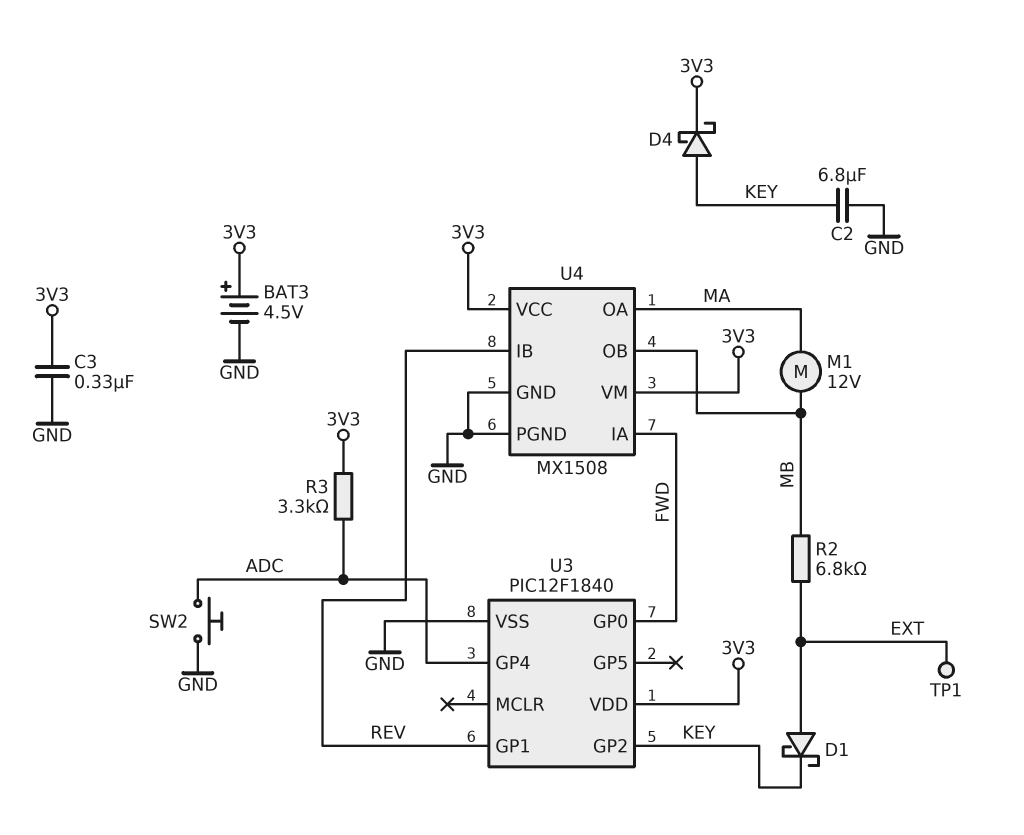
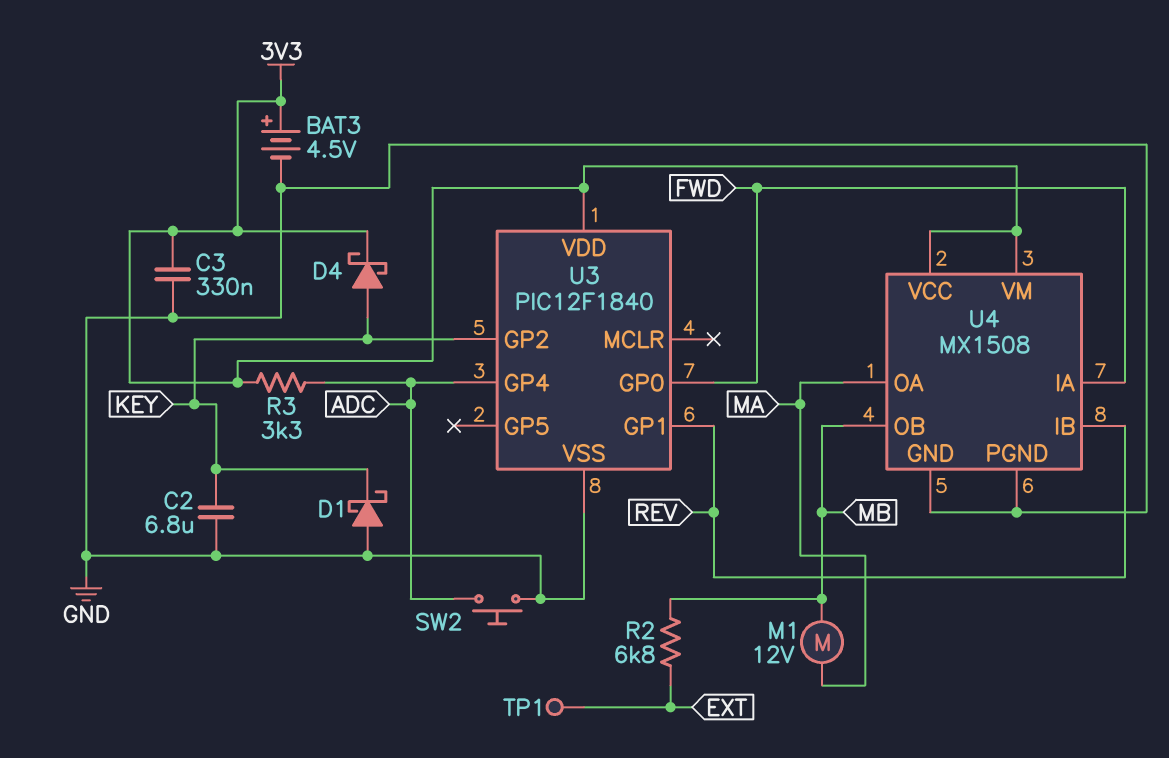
D1: schottky (A EXT, K KEY) -> schottky (A GND, K KEY)

